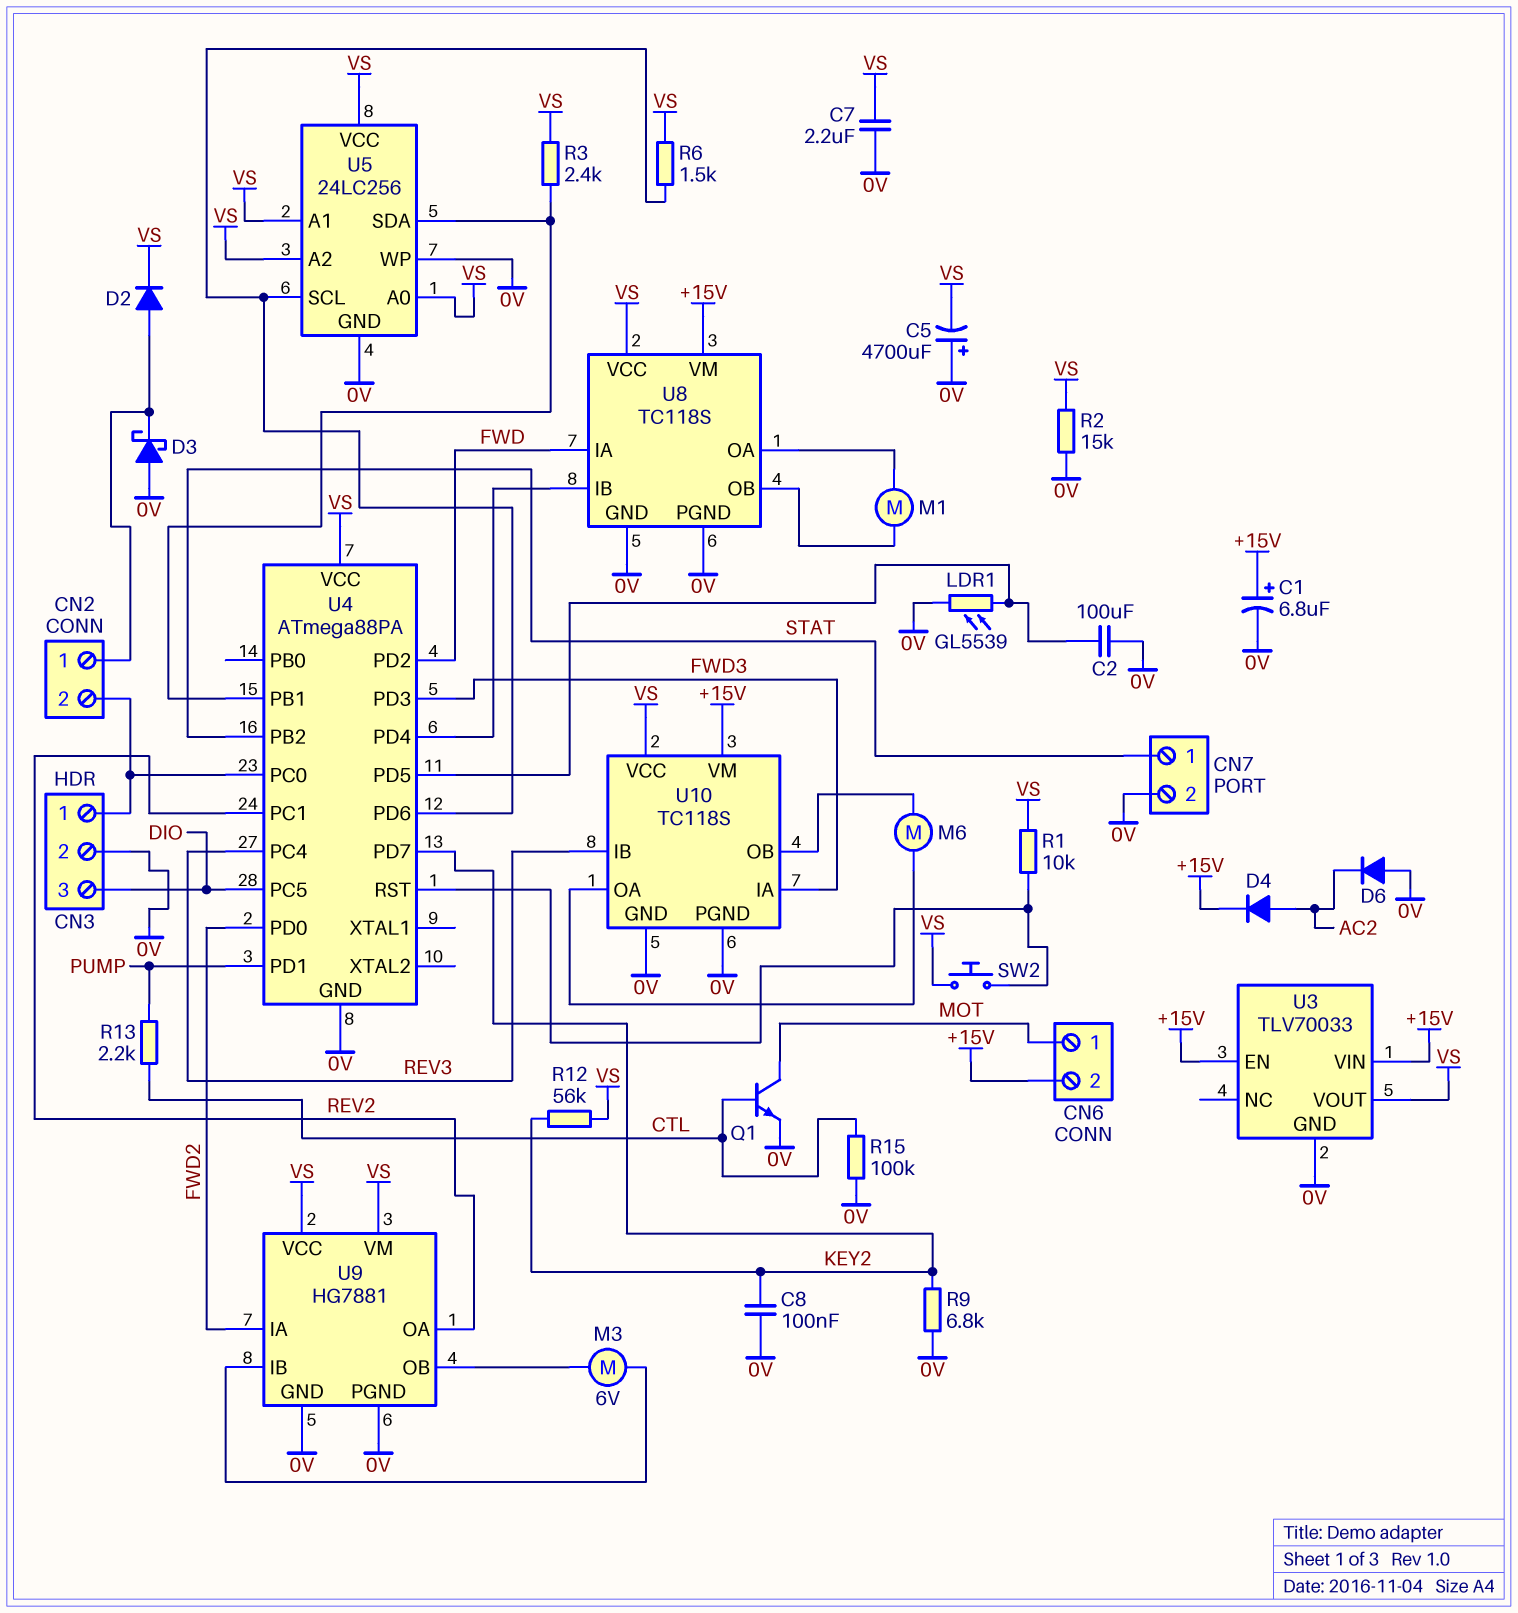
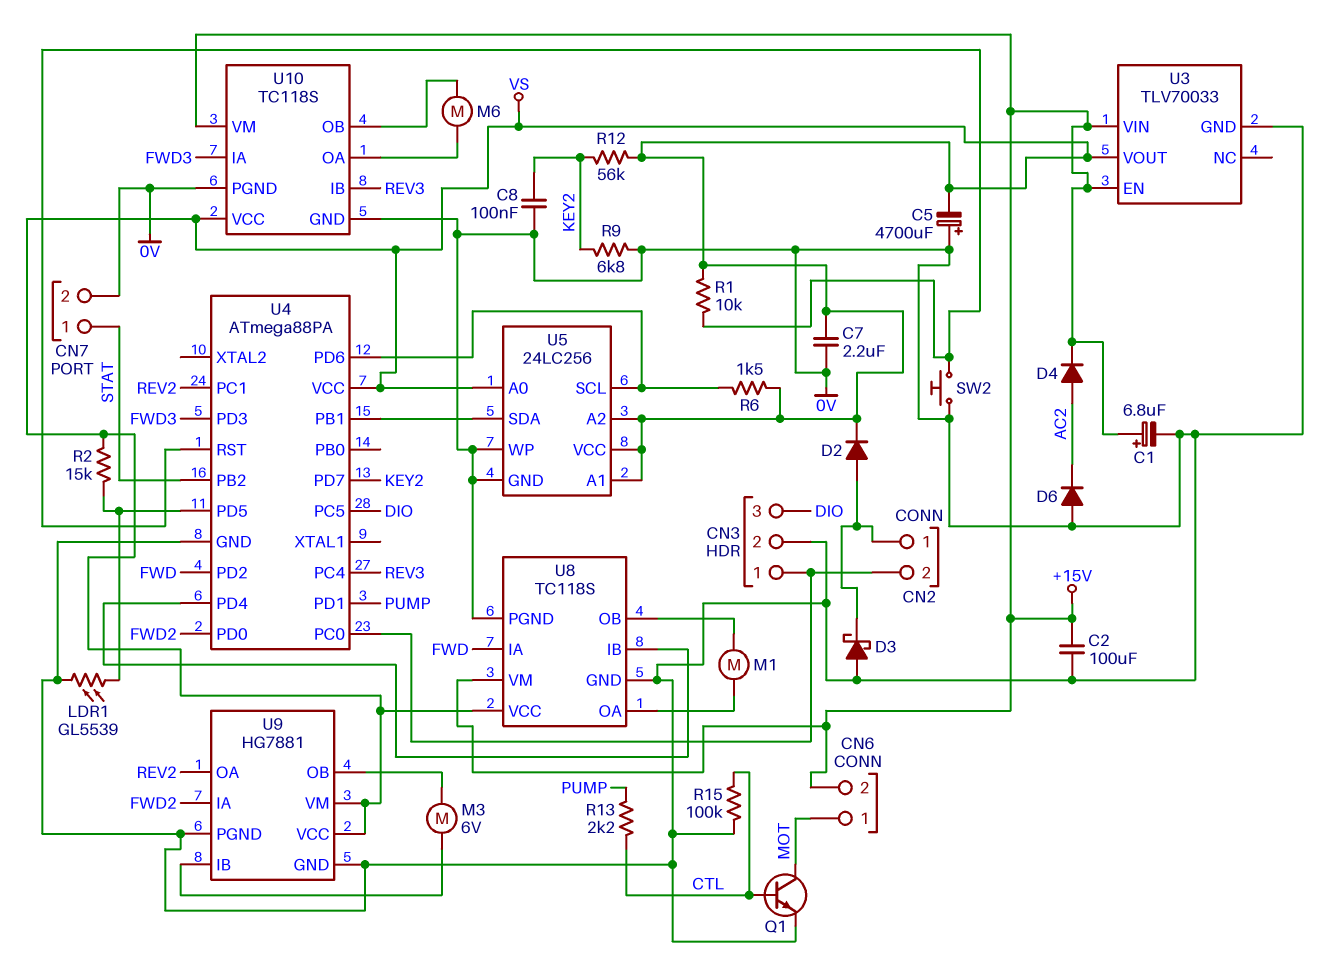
C2: 100uF (0V, U4/PD5) -> 100uF (+15V, 0V)
R2: 15k (0V, VS) -> 15k (U4/PD5, VS)
R3: 2.4k (U4/PB1, VS) -> none
SW2: button (U4/RST, VS) -> button (0V, U4/RST)

